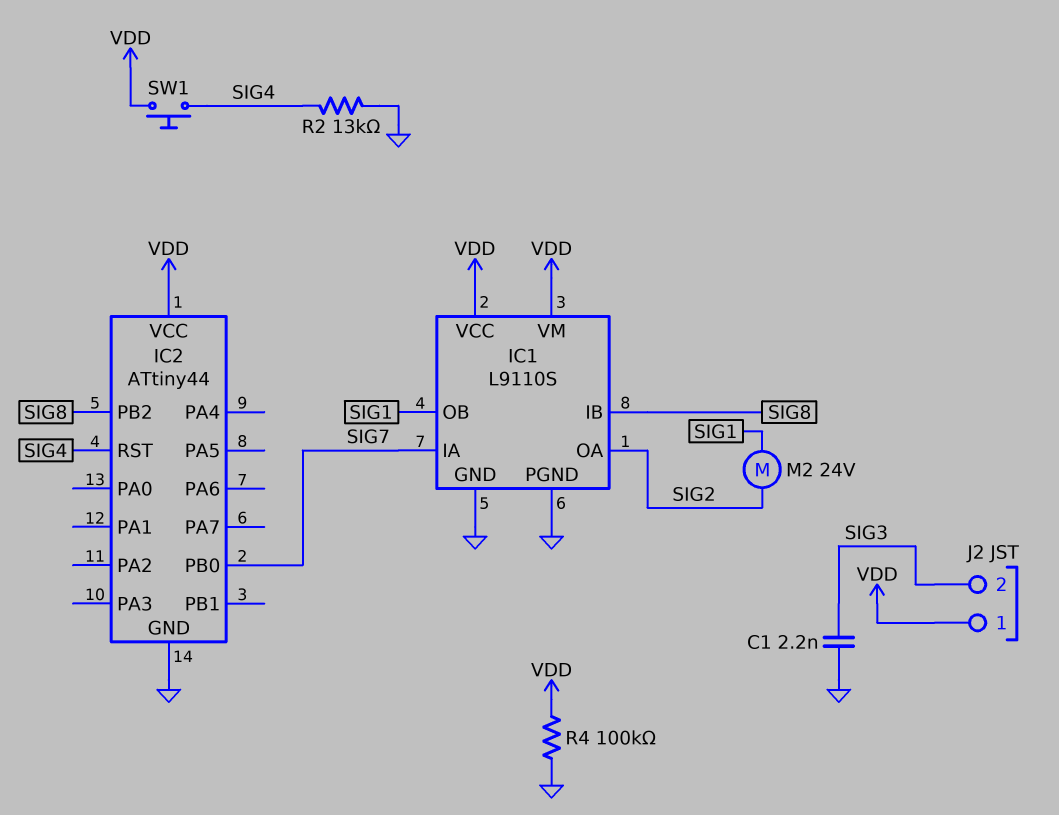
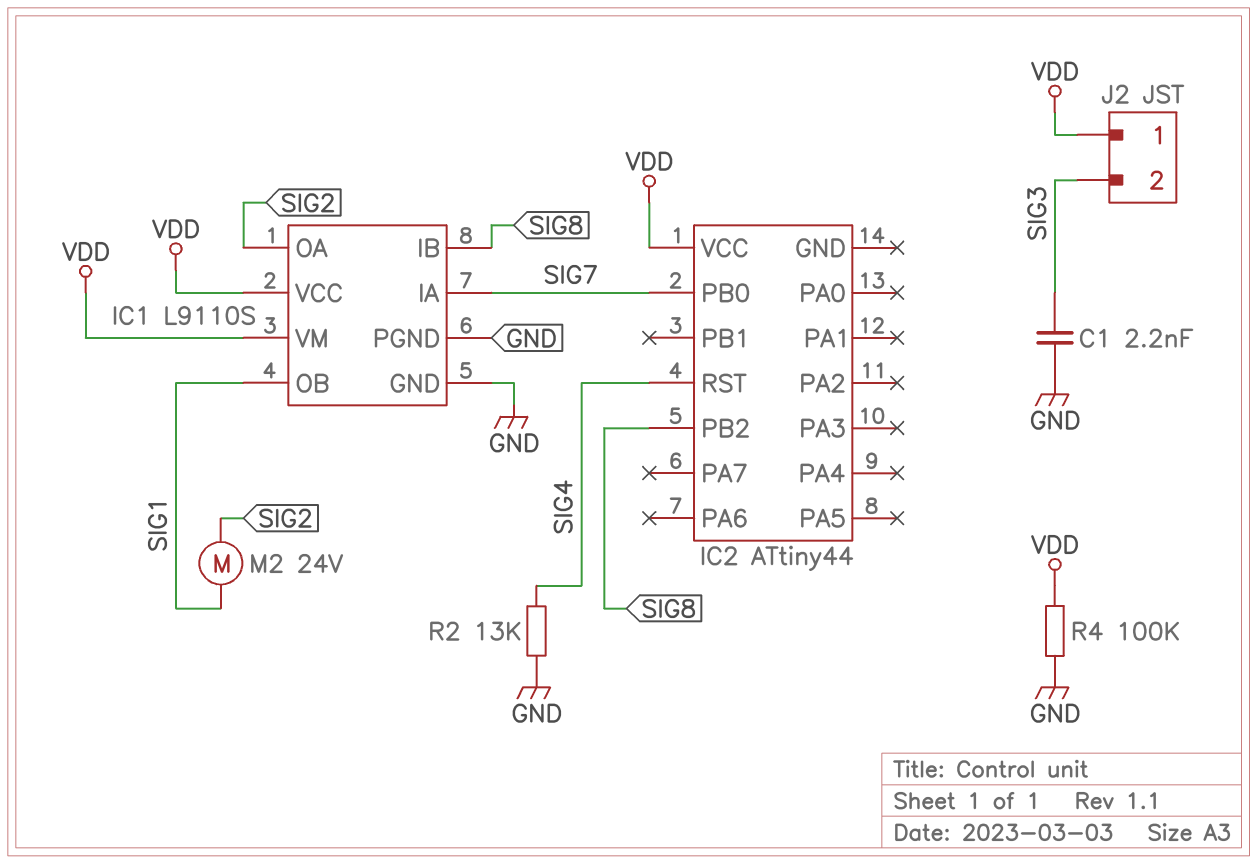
IC2 pin GND: GND -> none
SW1: button (SIG4, VDD) -> none

